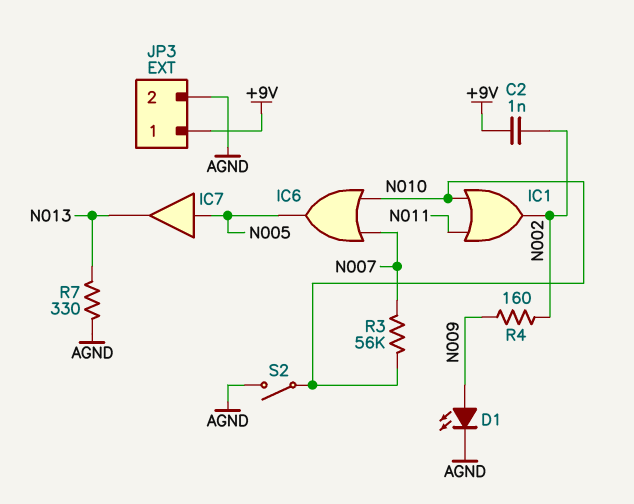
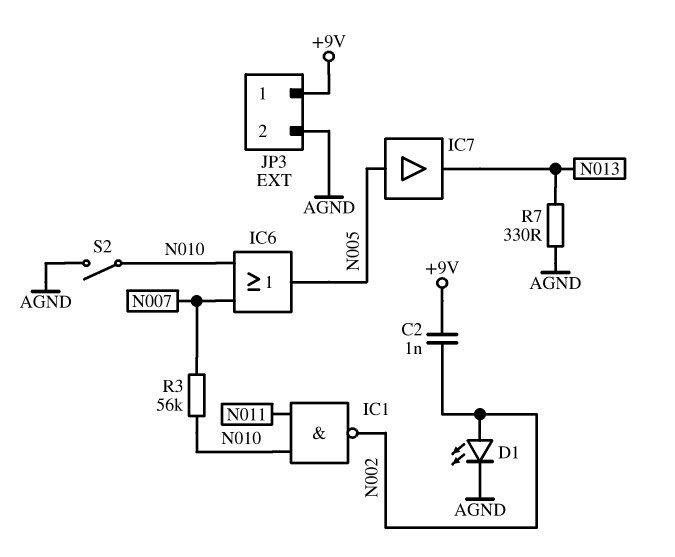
D1: LED (A N009, K AGND) -> LED (A N002, K AGND)
IC1: OR (in N010, in N011, out N002) -> NAND (in N010, in N011, out N002)
R4: 160 (N002, N009) -> none

